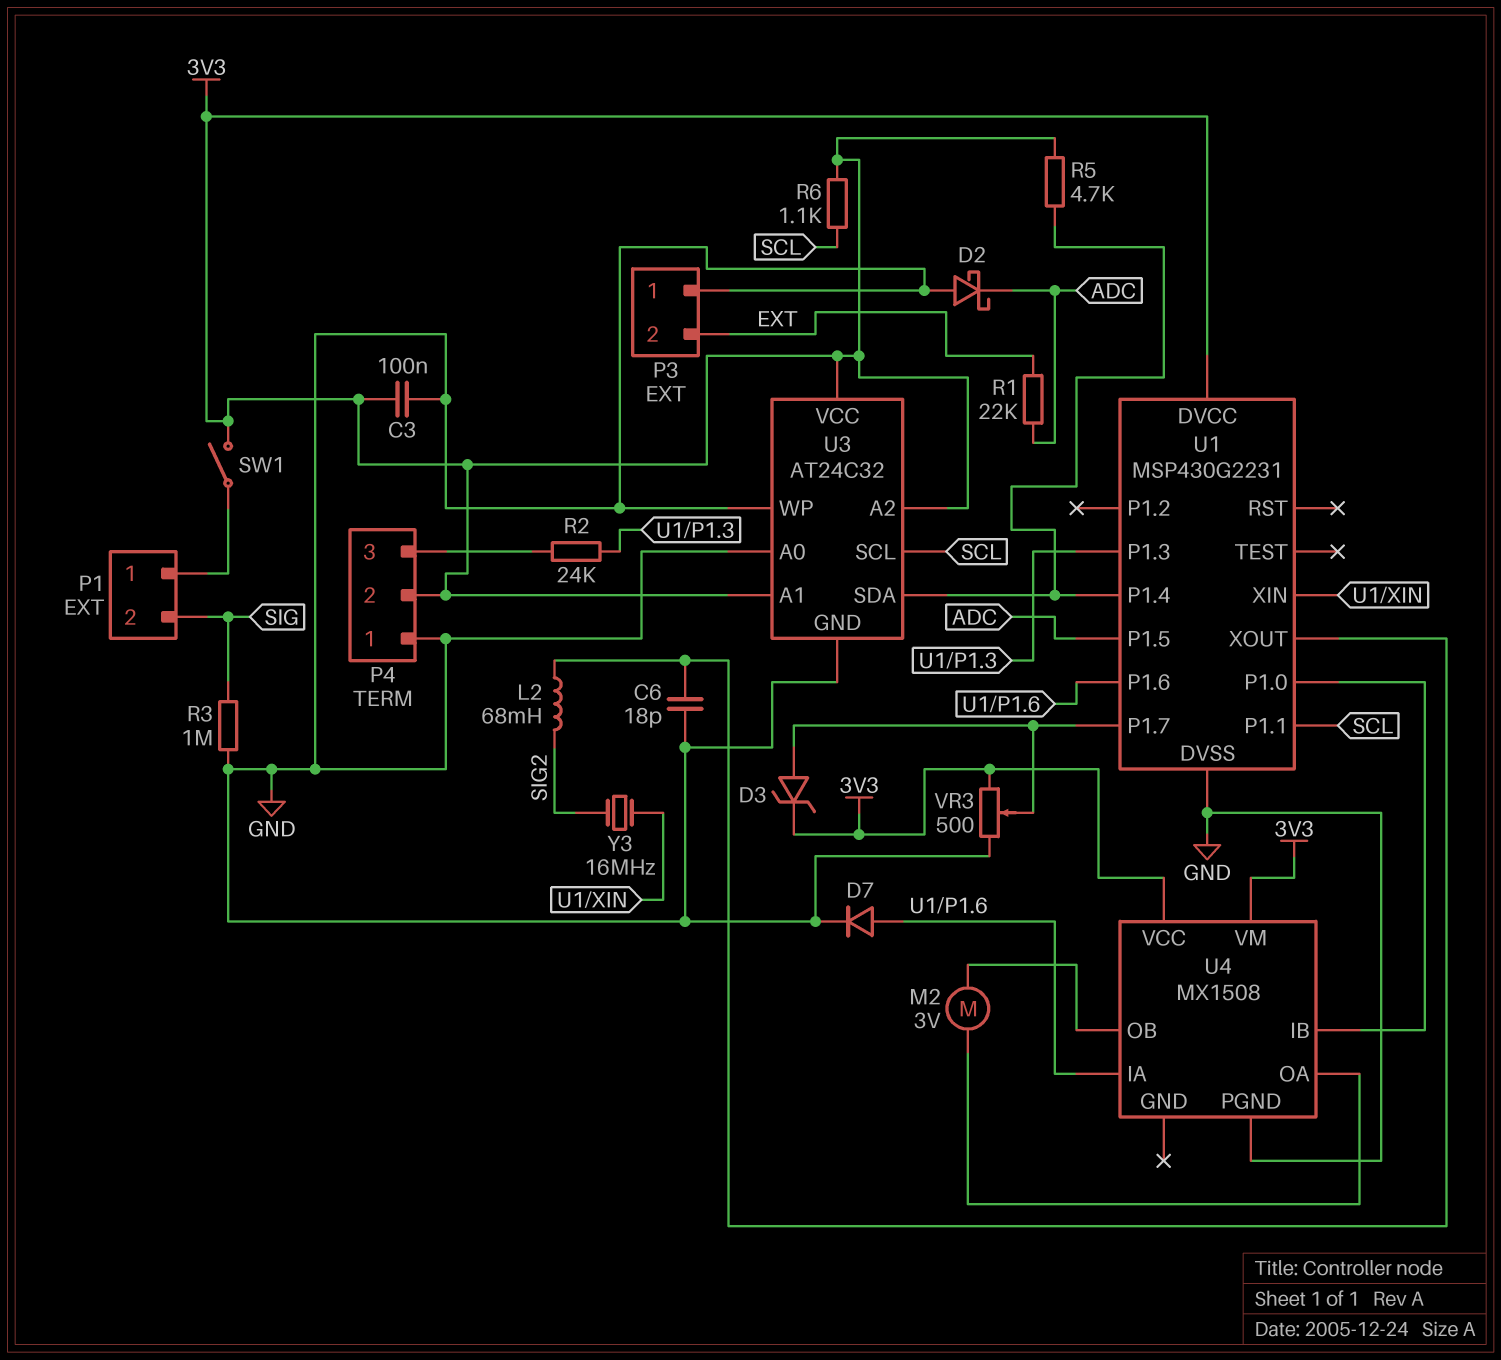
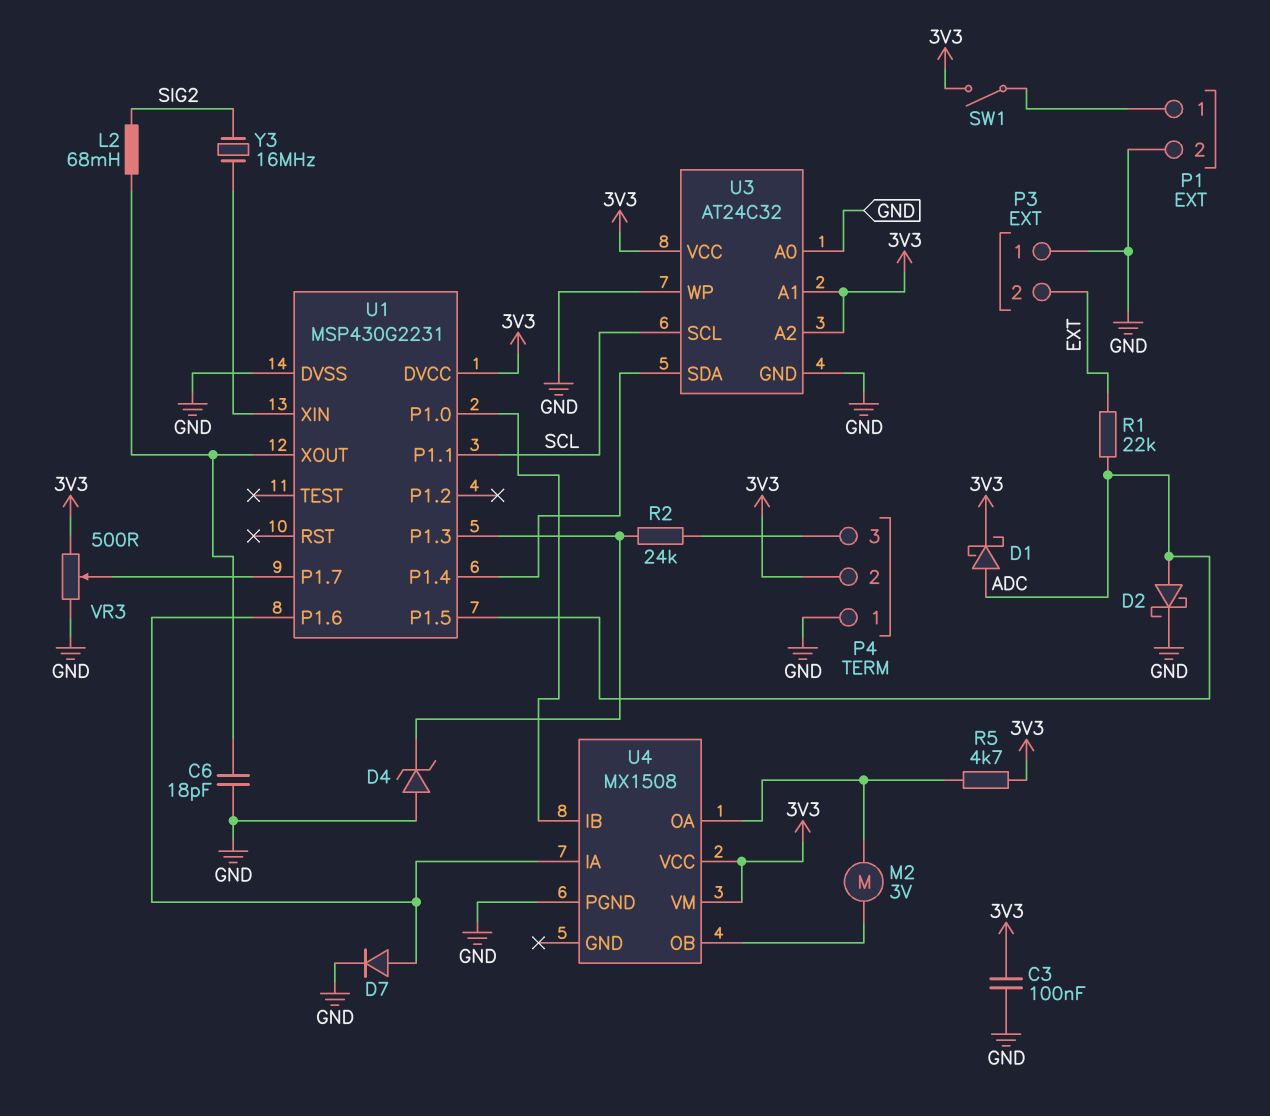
D1: none -> schottky (A ADC, K 3V3)
D2: schottky (A GND, K ADC) -> schottky (A ADC, K GND)
D3: zener (A U1/P1.7, K 3V3) -> none
D4: none -> zener (A GND, K U1/P1.3)
P1 pin 2: SIG -> GND
R3: 1M (GND, SIG) -> none
R5: 4.7k (3V3, U1/P1.4) -> 4.7k (3V3, U4/OA)
R6: 1.1k (3V3, SCL) -> none

